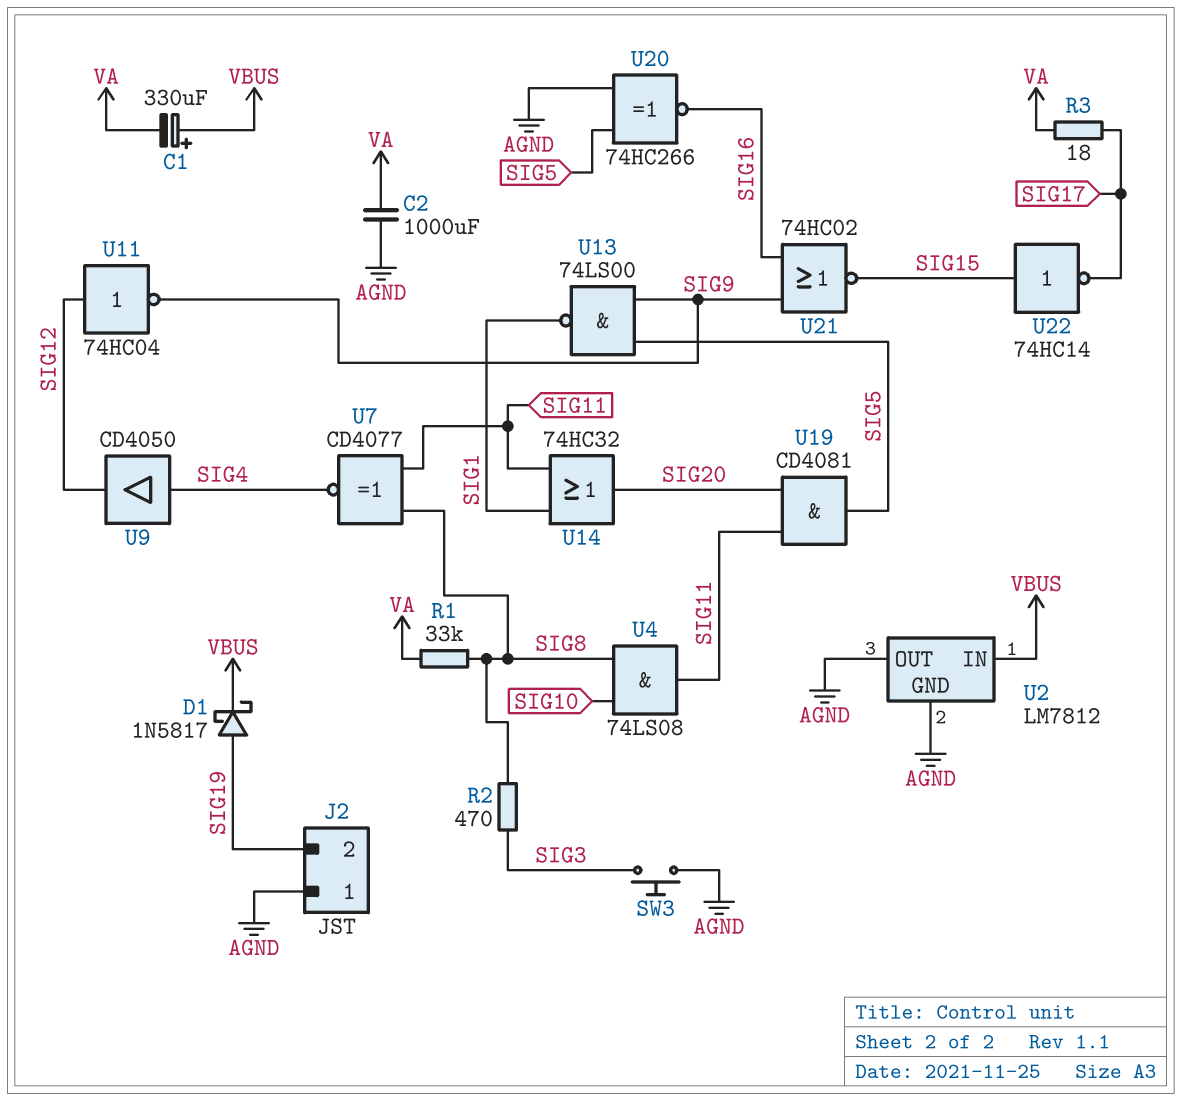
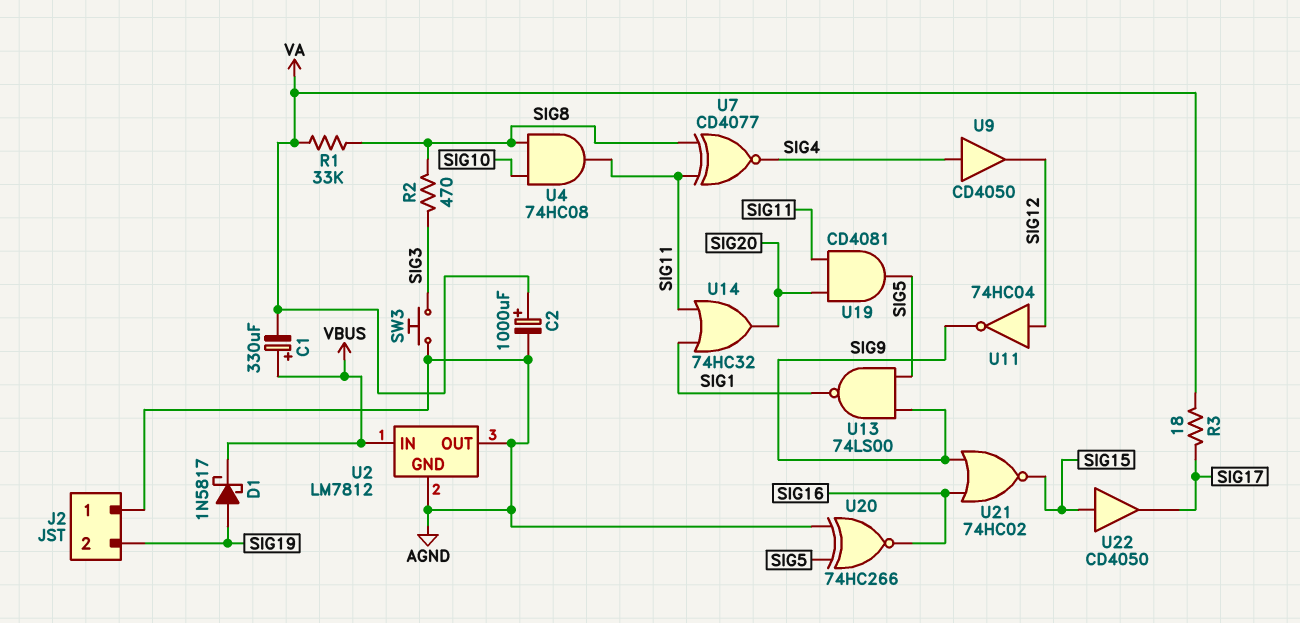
C2: 1000uF (AGND, VA) -> 1000uF (plus VA, minus AGND)
U4: AND 74LS08 (in SIG8, in SIG10, out SIG11) -> AND 74HC08 (in SIG8, in SIG10, out SIG11)
U22: NOT 74HC14 (in SIG15, out SIG17) -> buffer CD4050 (in SIG15, out SIG17)

